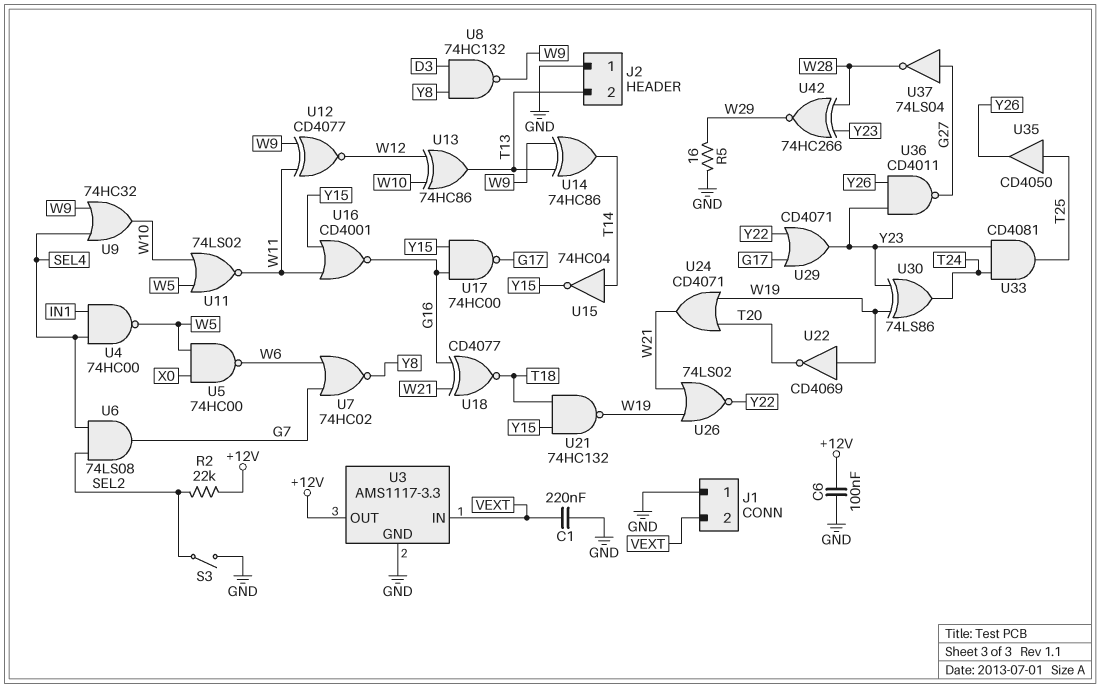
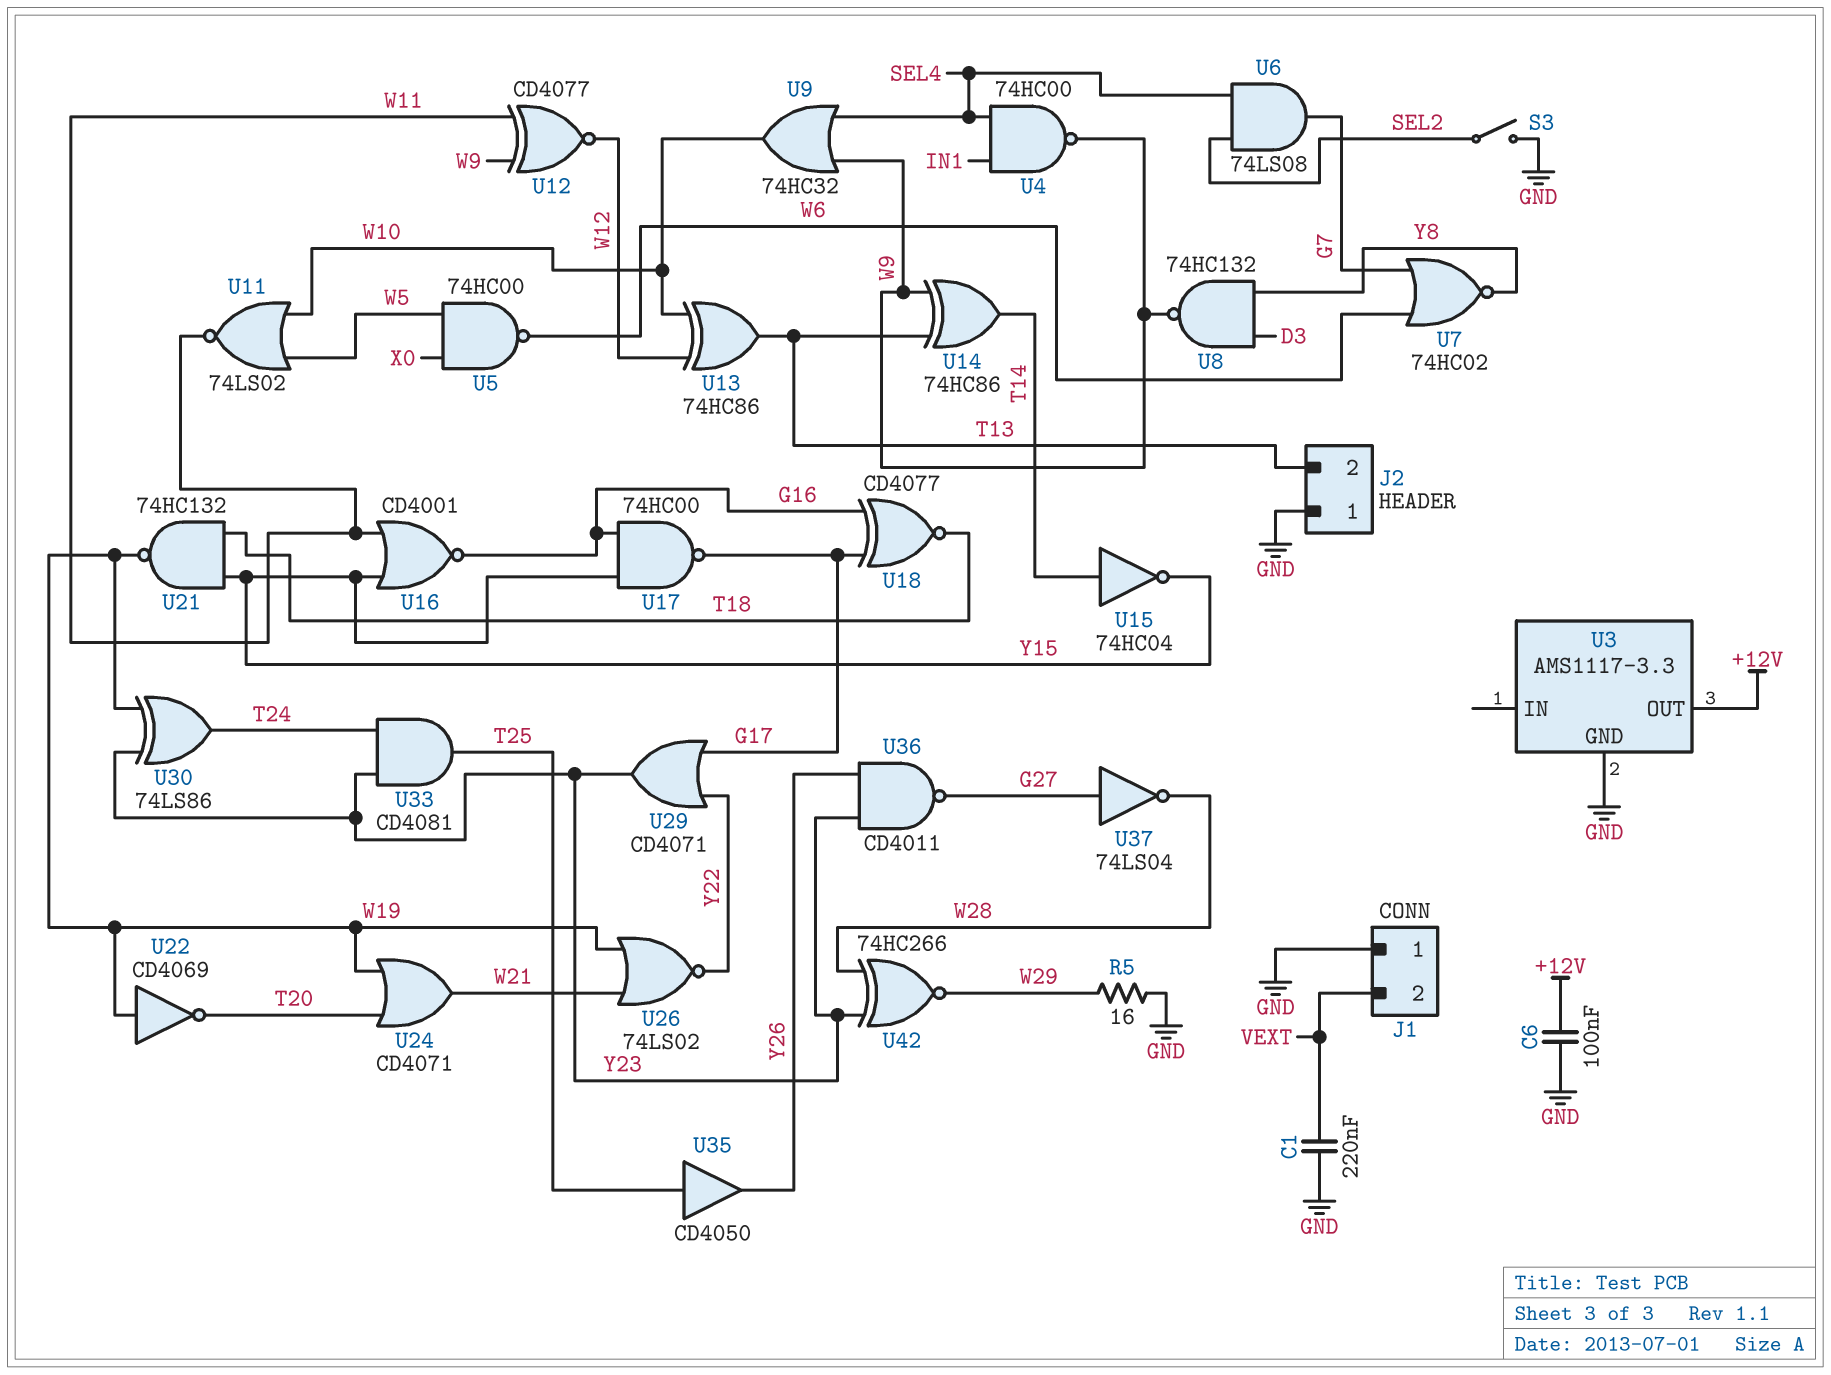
R2: 22k (+12V, SEL2) -> none
U3 pin IN: VEXT -> none
U4: NAND 74HC00 (in IN1, in SEL4, out W5) -> NAND 74HC00 (in IN1, in SEL4, out W9)
U18: XNOR CD4077 (in G16, in W21, out T18) -> XNOR CD4077 (in G16, in G17, out T18)

